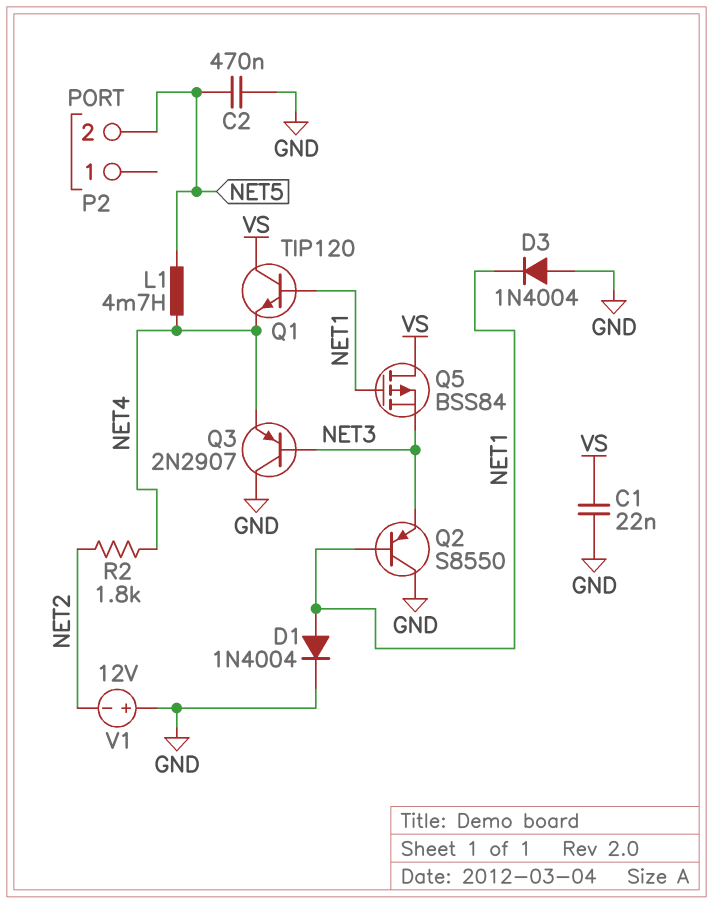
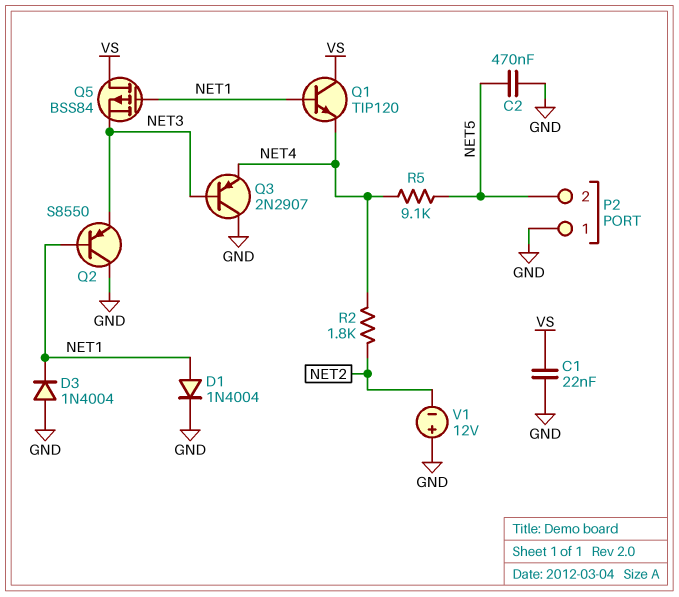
L1: 4.7mH (NET4, NET5) -> none
P2 pin 1: none -> GND
R5: none -> 9.1k (NET4, NET5)

